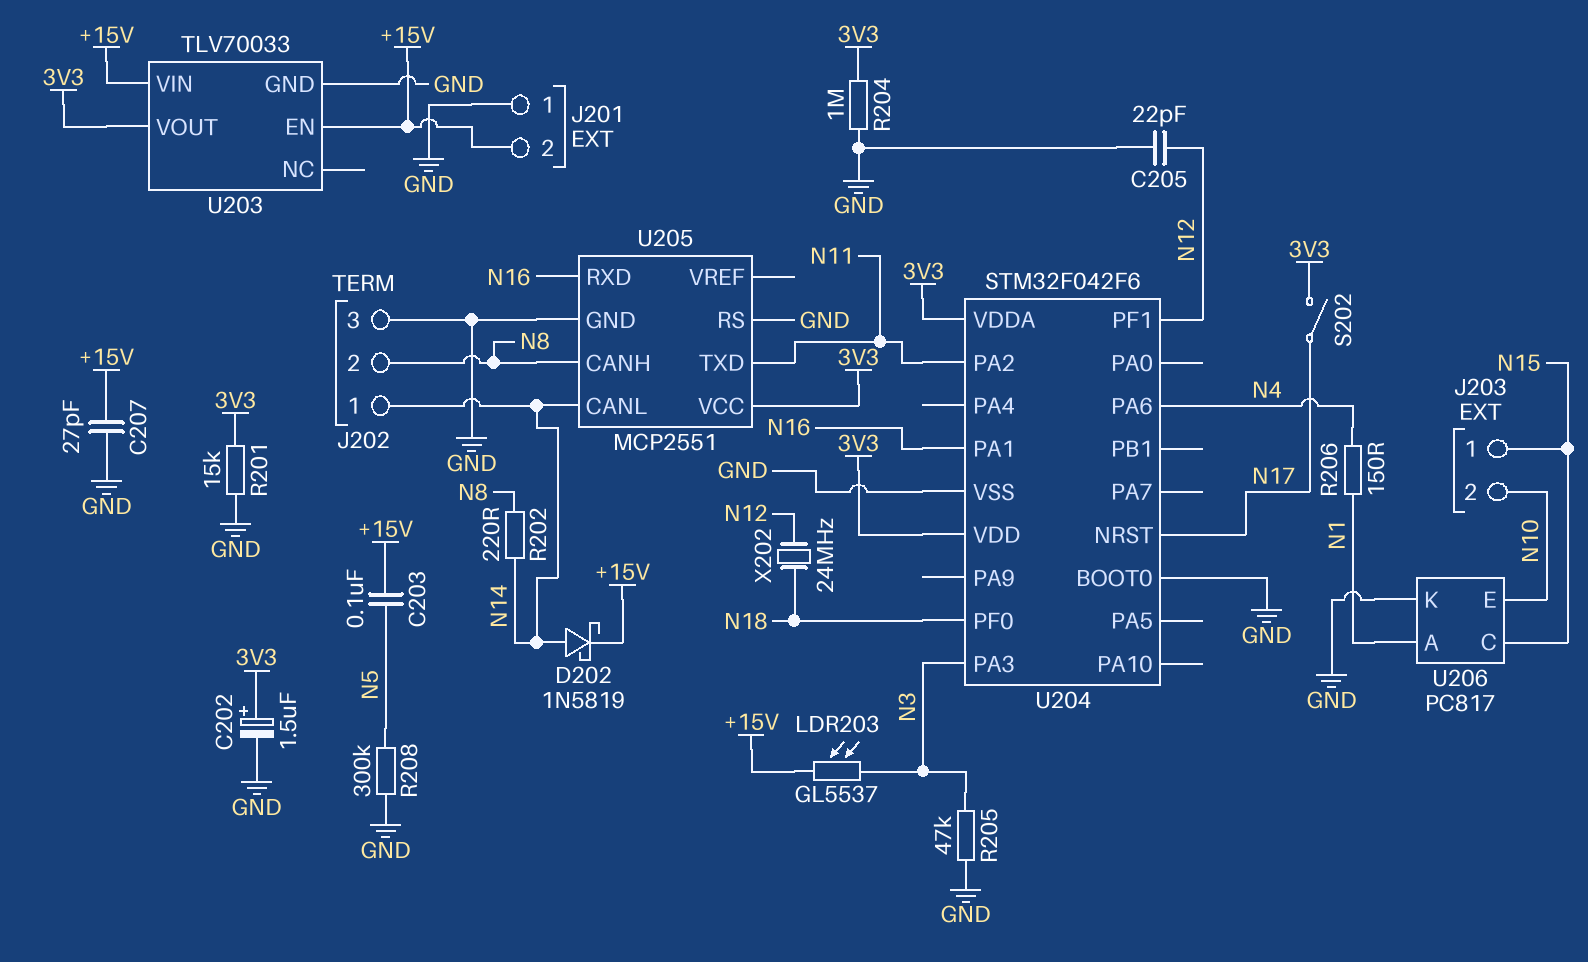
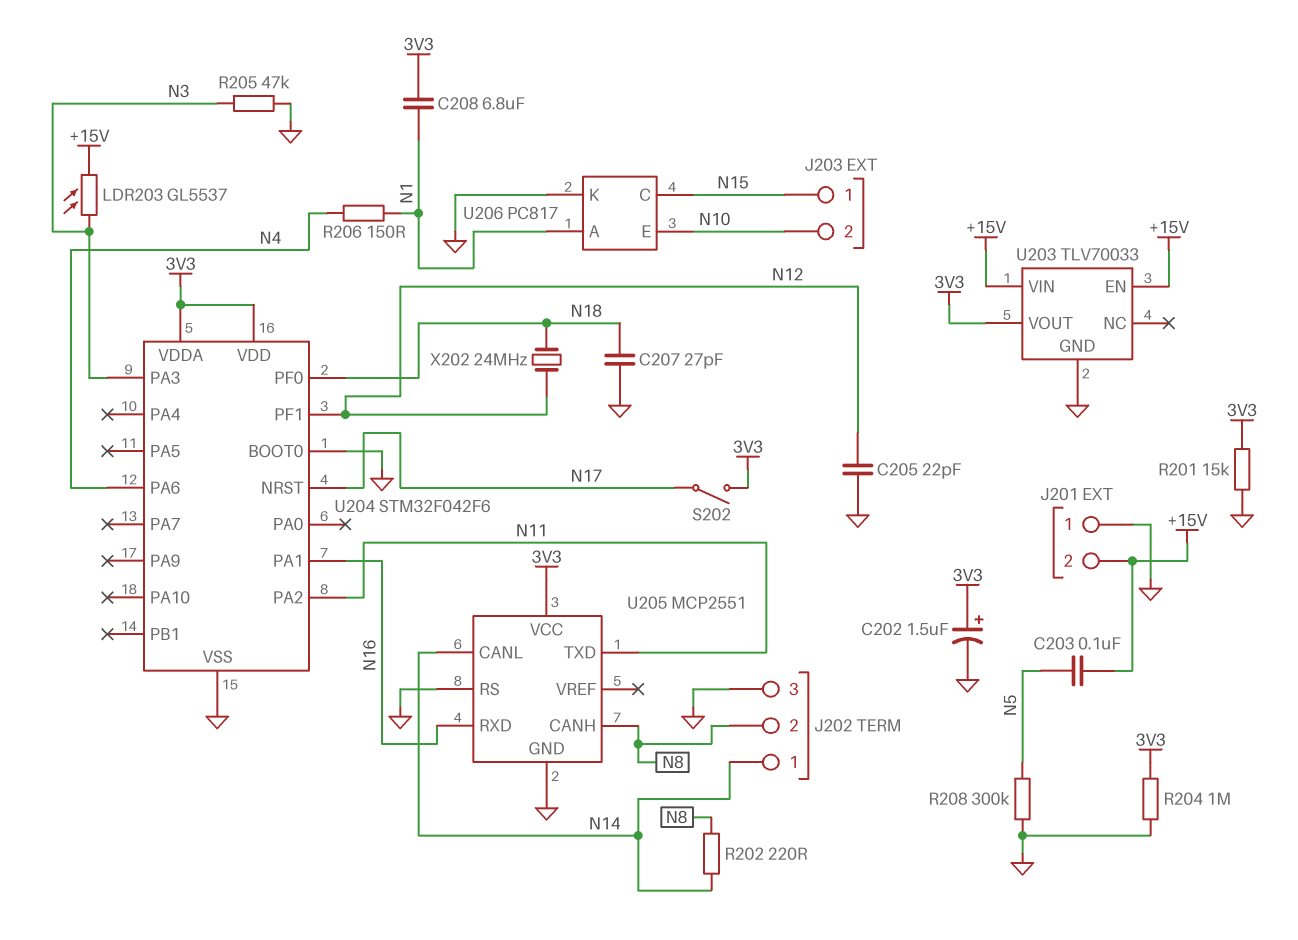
C207: 27pF (+15V, GND) -> 27pF (GND, N18)
C208: none -> 6.8uF (3V3, N1)
D202: schottky 1N5819 (A N14, K +15V) -> none

